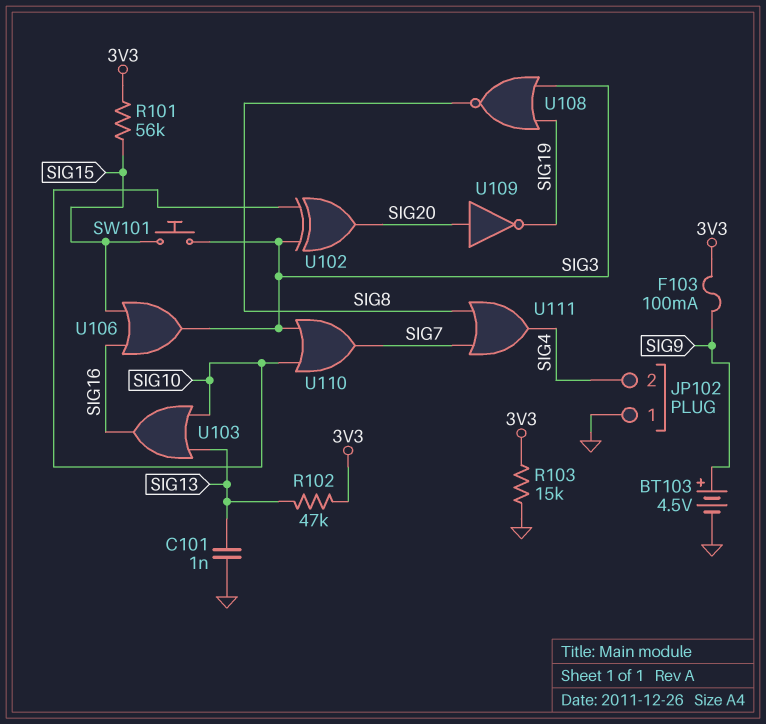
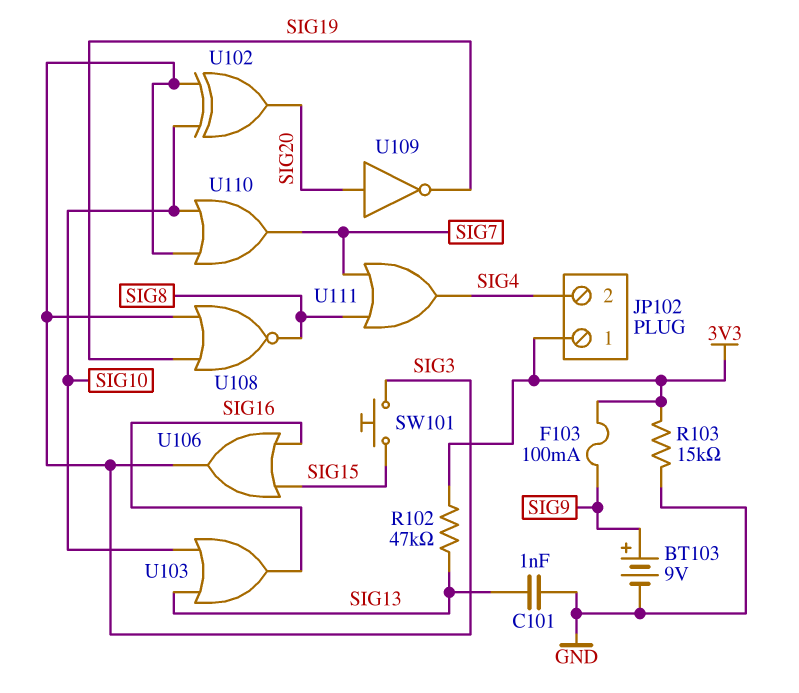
BT103: 4.5V (plus SIG9, minus GND) -> 9V (plus SIG9, minus GND)
JP102 pin 1: GND -> 3V3
R101: 56k (3V3, SIG15) -> none

